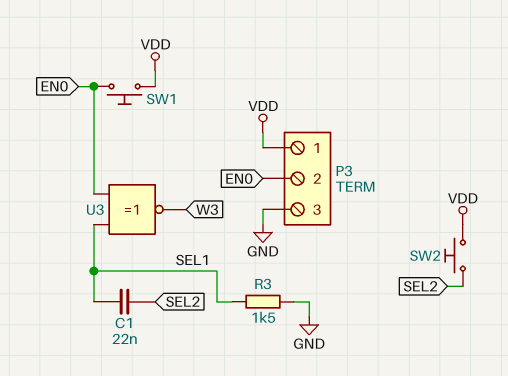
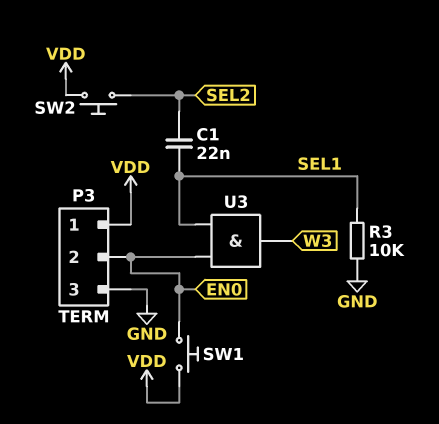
R3: 1.5k (GND, SEL1) -> 10k (GND, SEL1)
U3: XNOR (in EN0, in SEL1, out W3) -> AND (in EN0, in SEL1, out W3)

